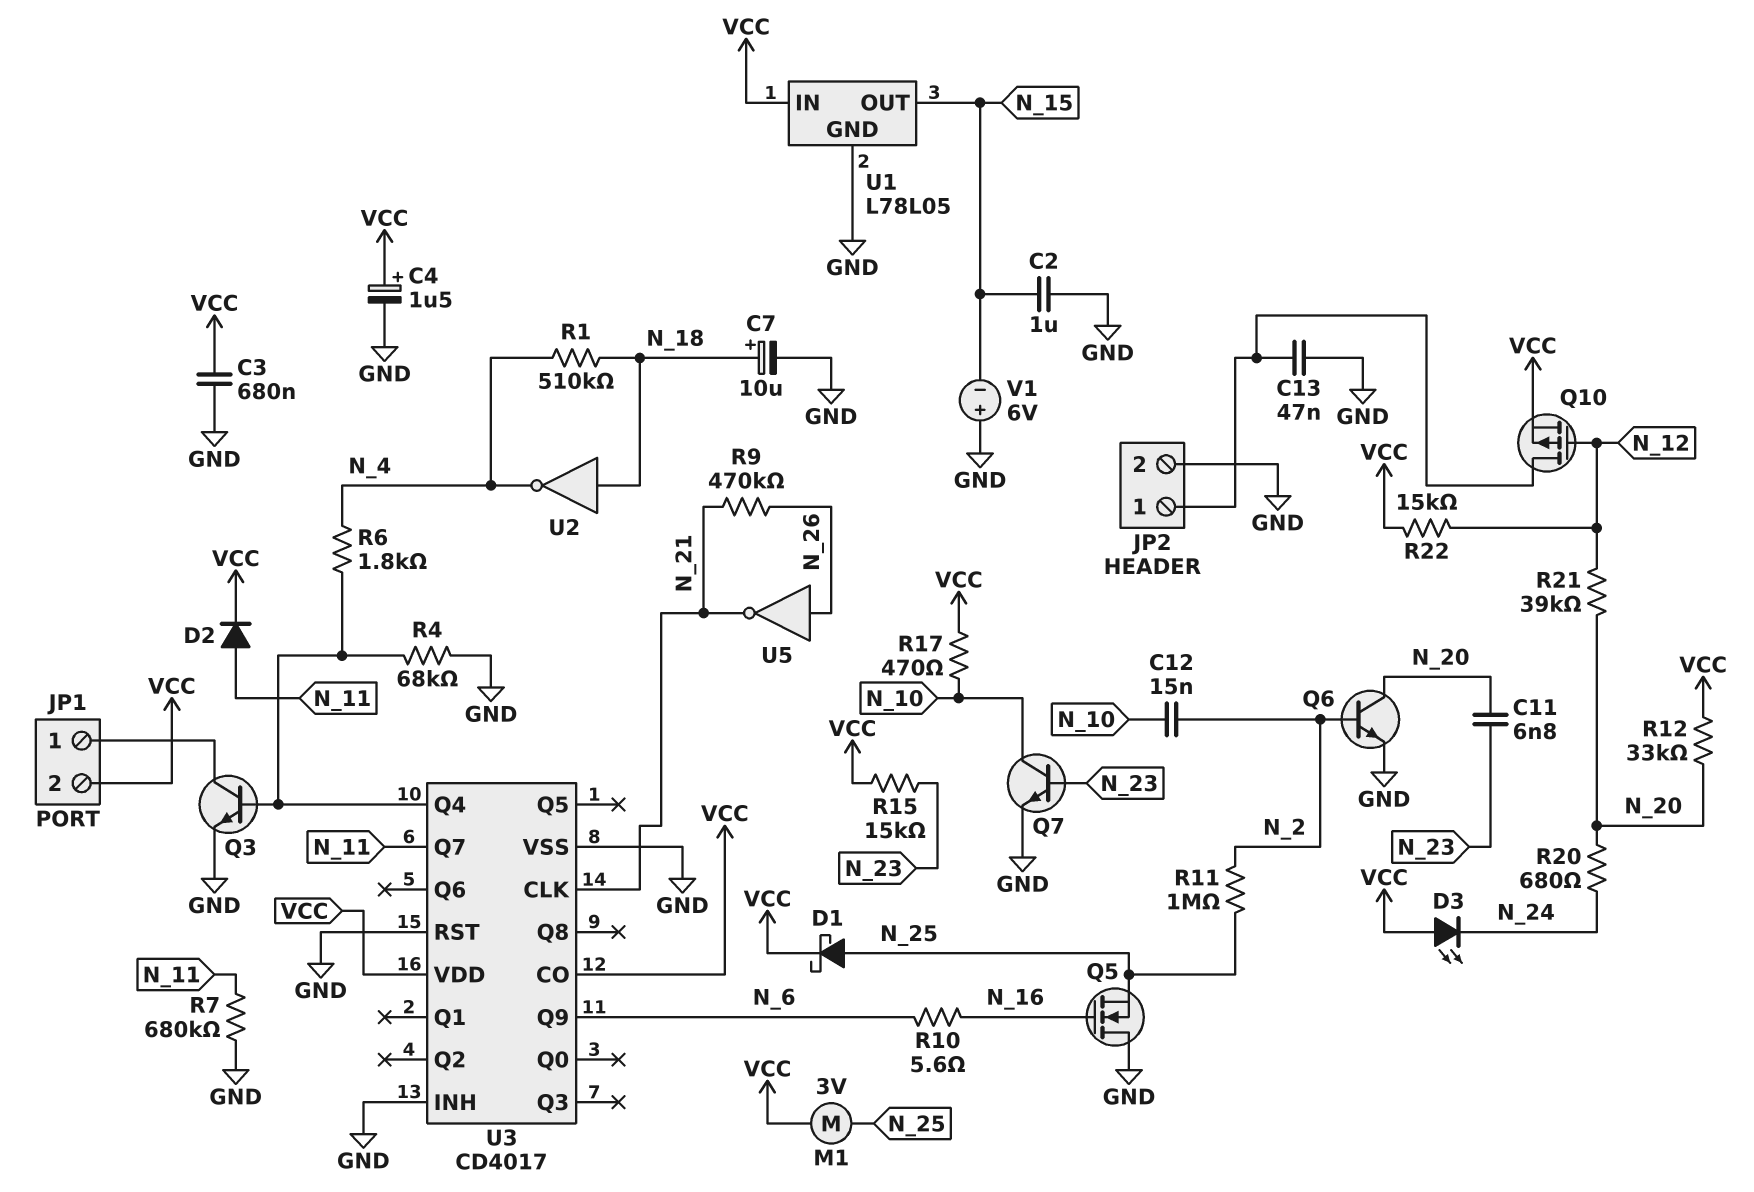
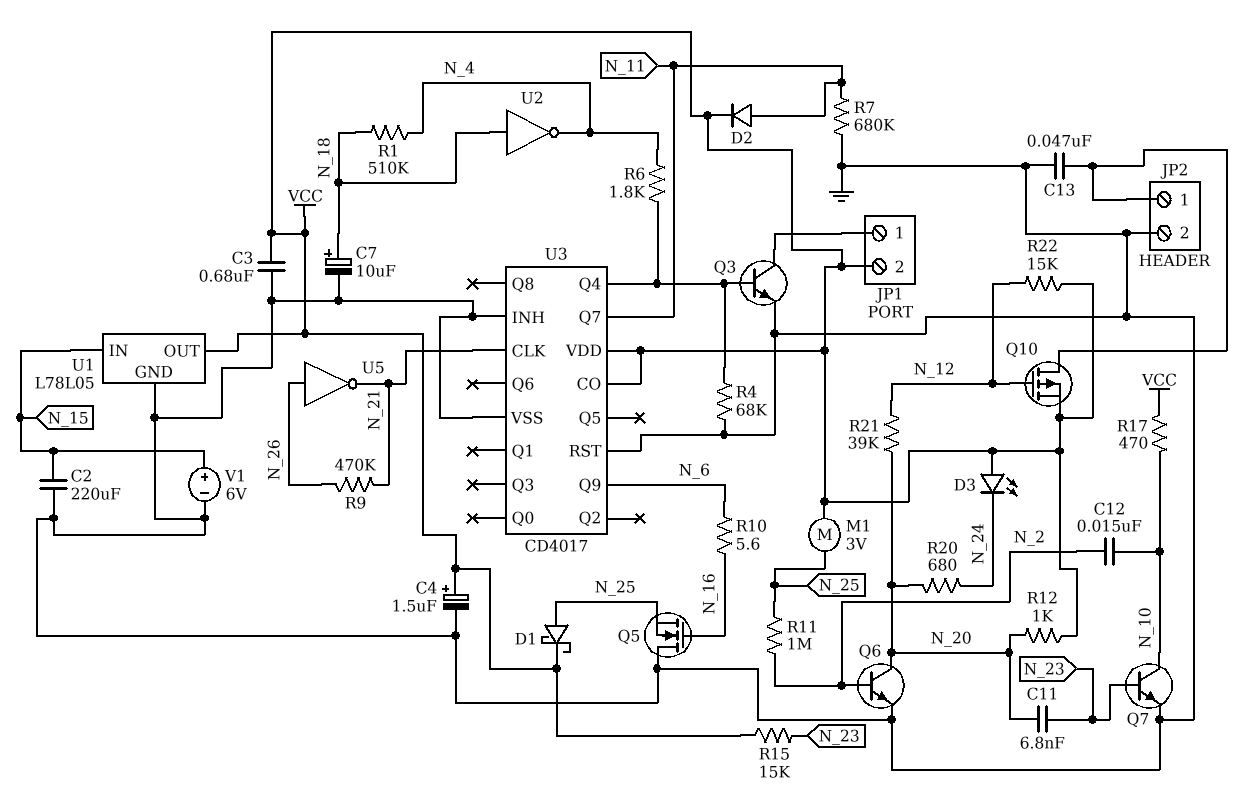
C2: 1uF (GND, N_15) -> 220uF (GND, N_15)
R12: 33k (N_20, VCC) -> 1k (N_20, VCC)
U1 pin IN: VCC -> N_15
U1 pin OUT: N_15 -> VCC
V1: 6V (plus GND, minus N_15) -> 6V (plus N_15, minus GND)

